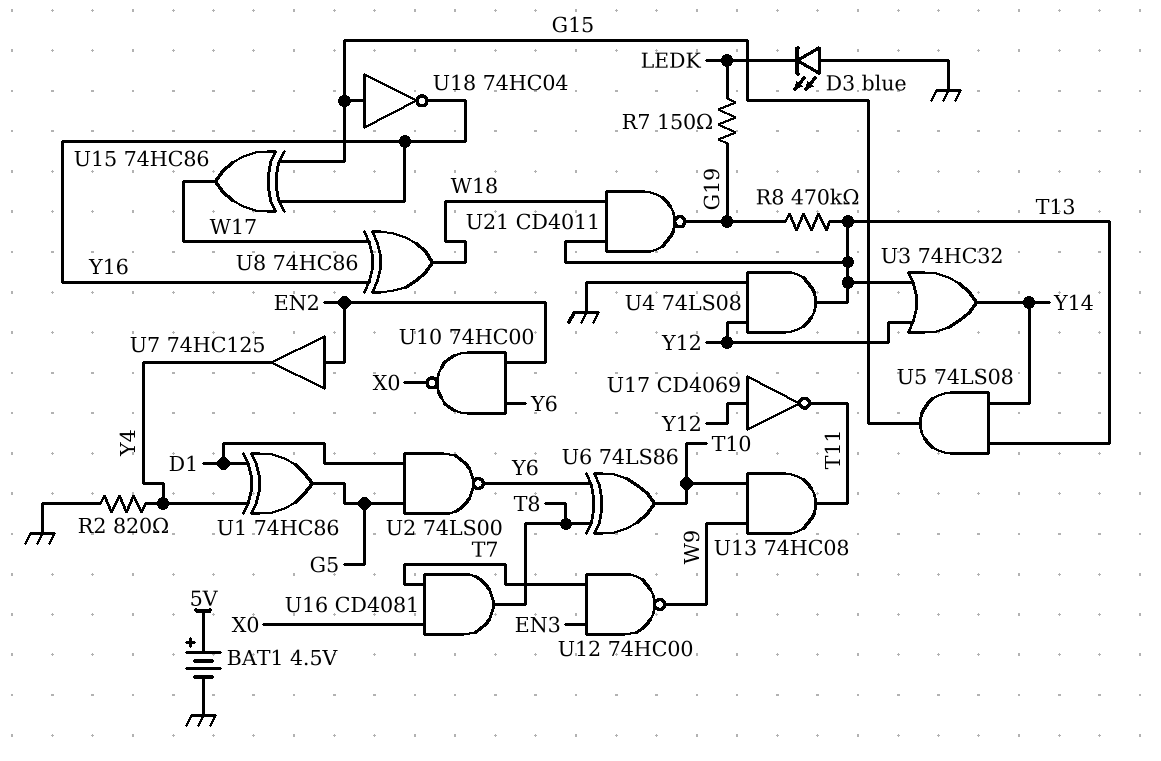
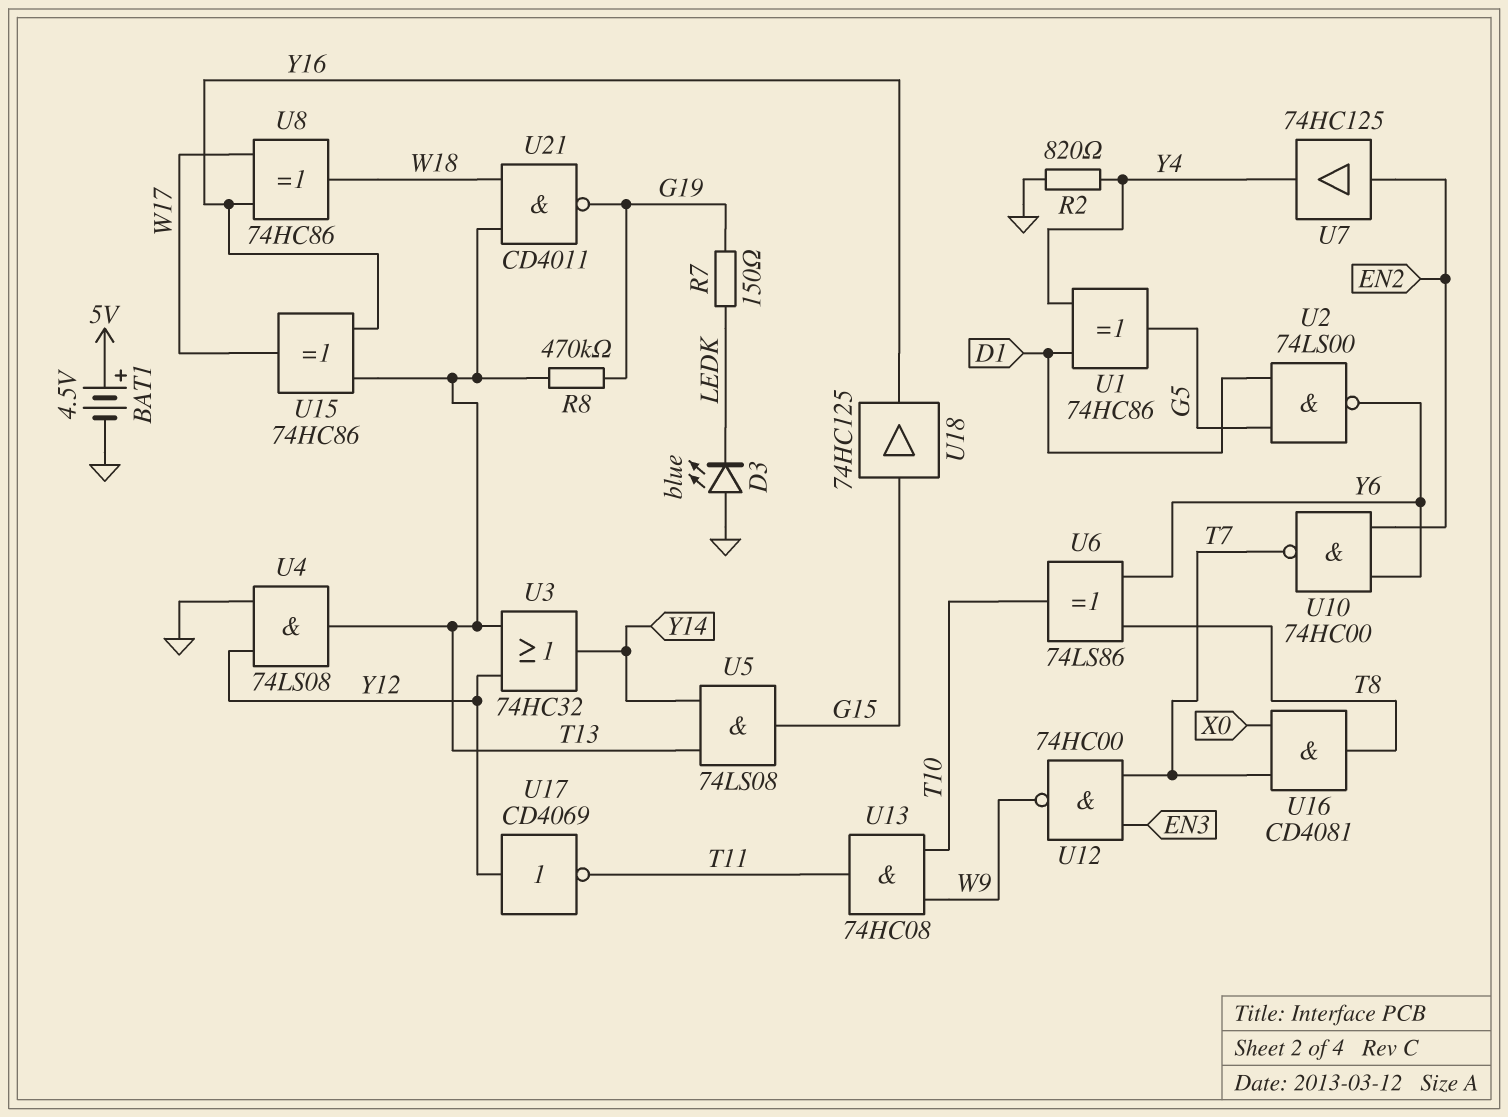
U10: NAND 74HC00 (in EN2, in Y6, out X0) -> NAND 74HC00 (in EN2, in Y6, out T7)
U15: XOR 74HC86 (in G15, in Y16, out W17) -> XOR 74HC86 (in T13, in Y16, out W17)
U18: NOT 74HC04 (in G15, out Y16) -> buffer 74HC125 (in G15, out Y16)

